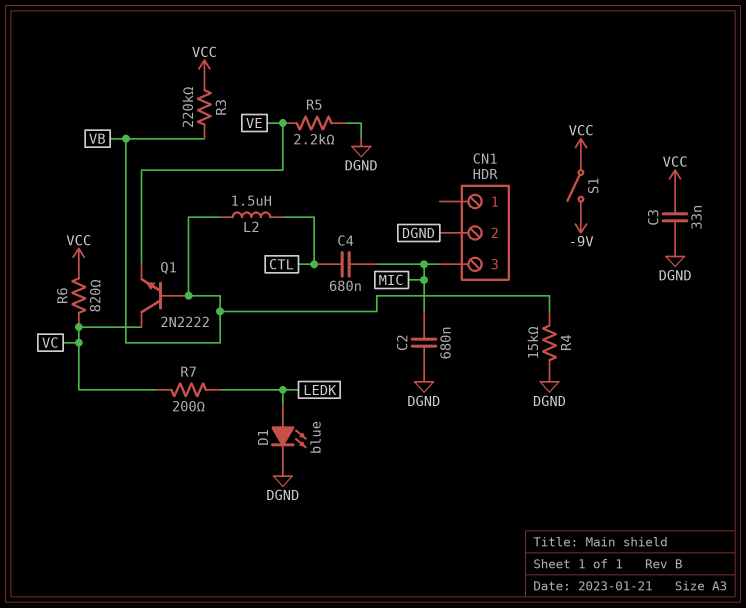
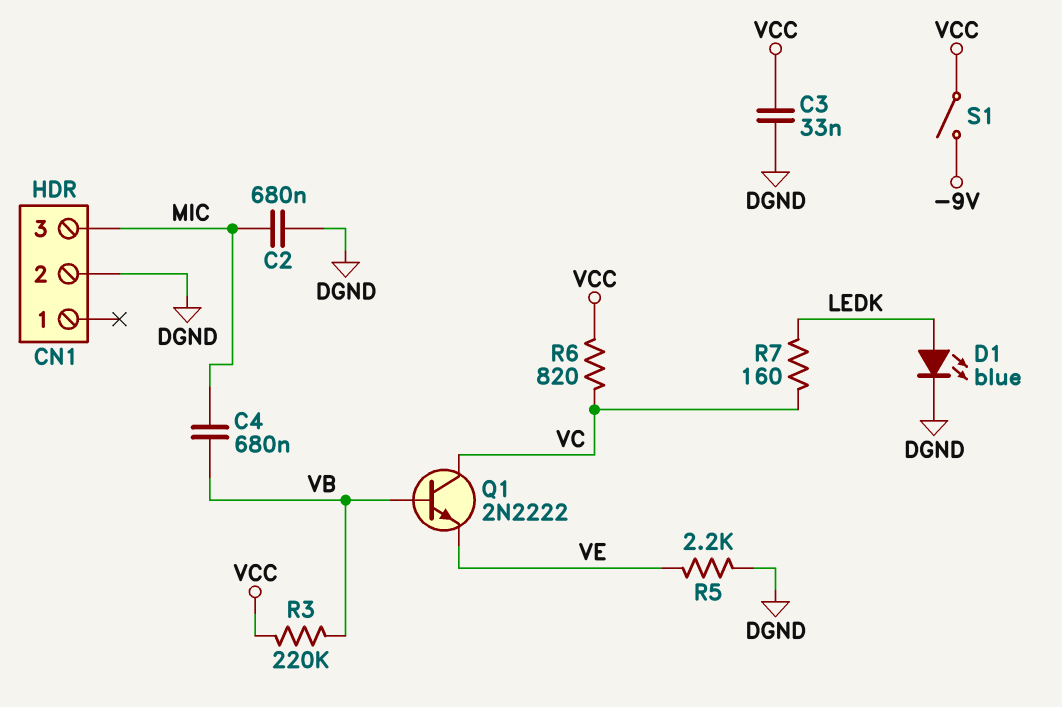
C4: 680nF (CTL, MIC) -> 680nF (MIC, VB)
L2: 1.5uH (CTL, VB) -> none
R4: 15k (DGND, VB) -> none
R7: 200 (LEDK, VC) -> 160 (LEDK, VC)

